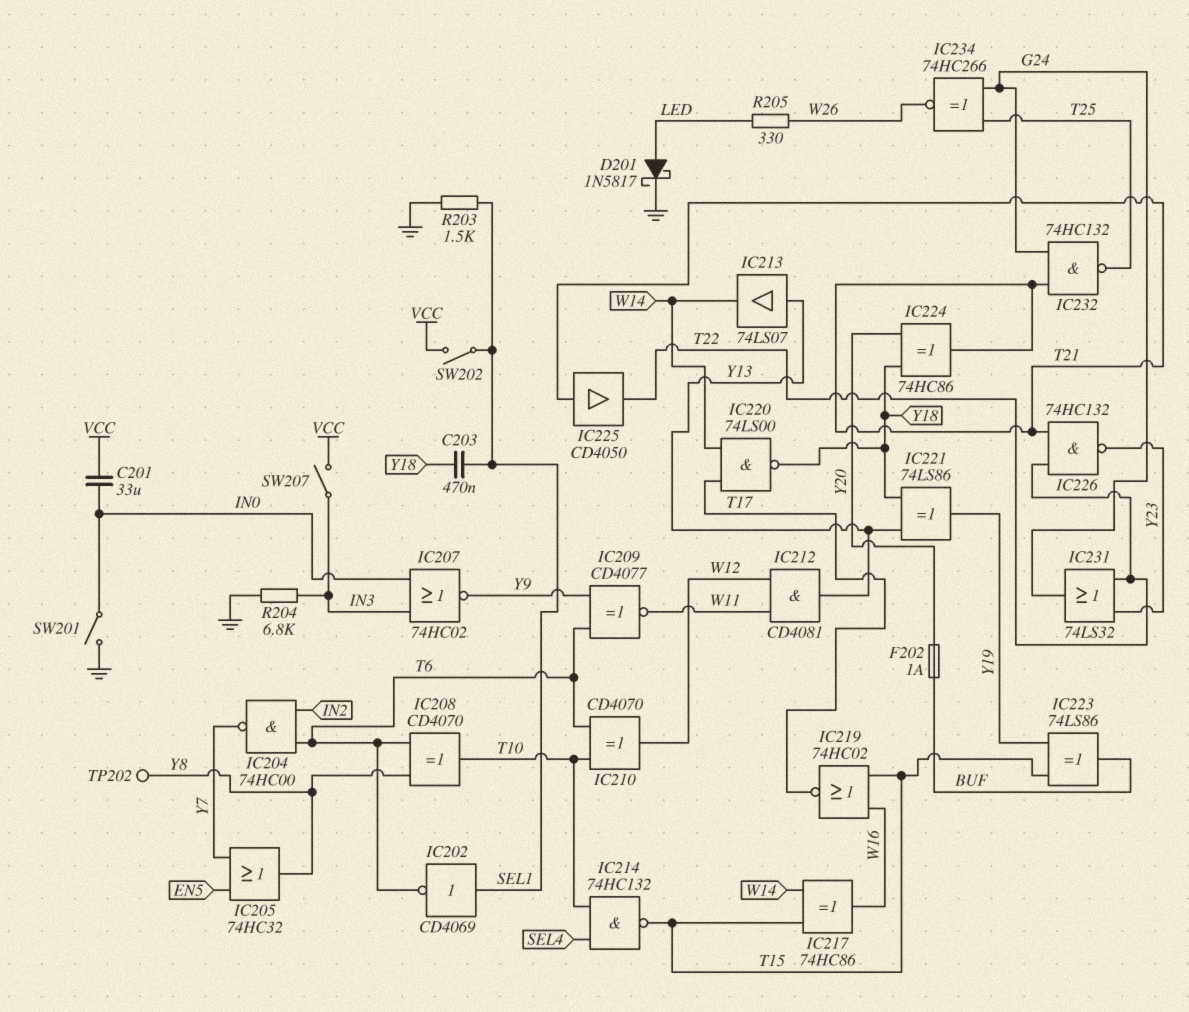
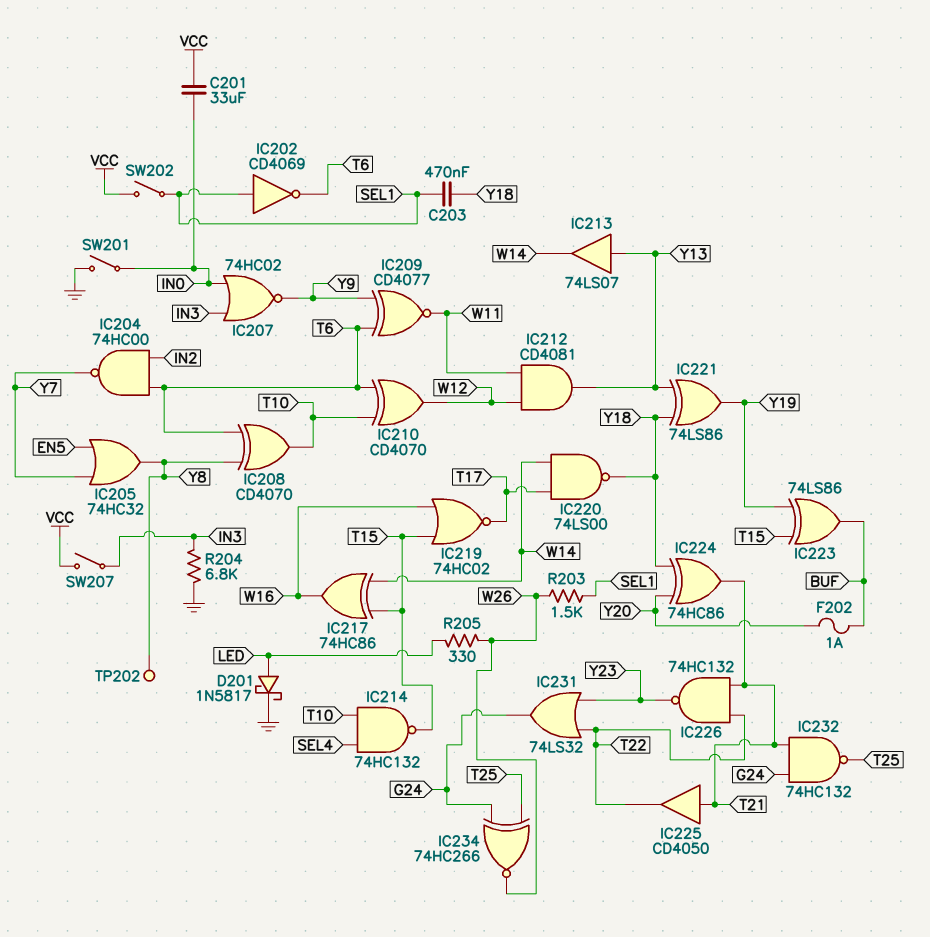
R203: 1.5k (GND, SEL1) -> 1.5k (SEL1, W26)

